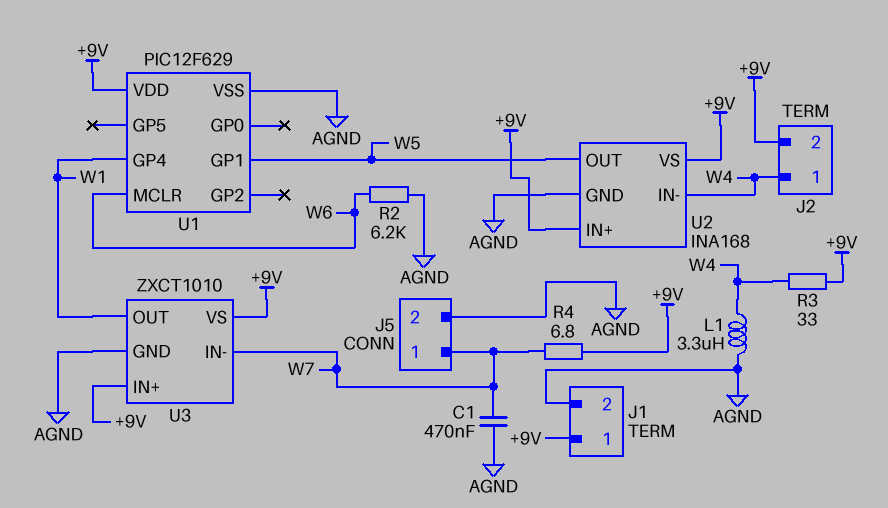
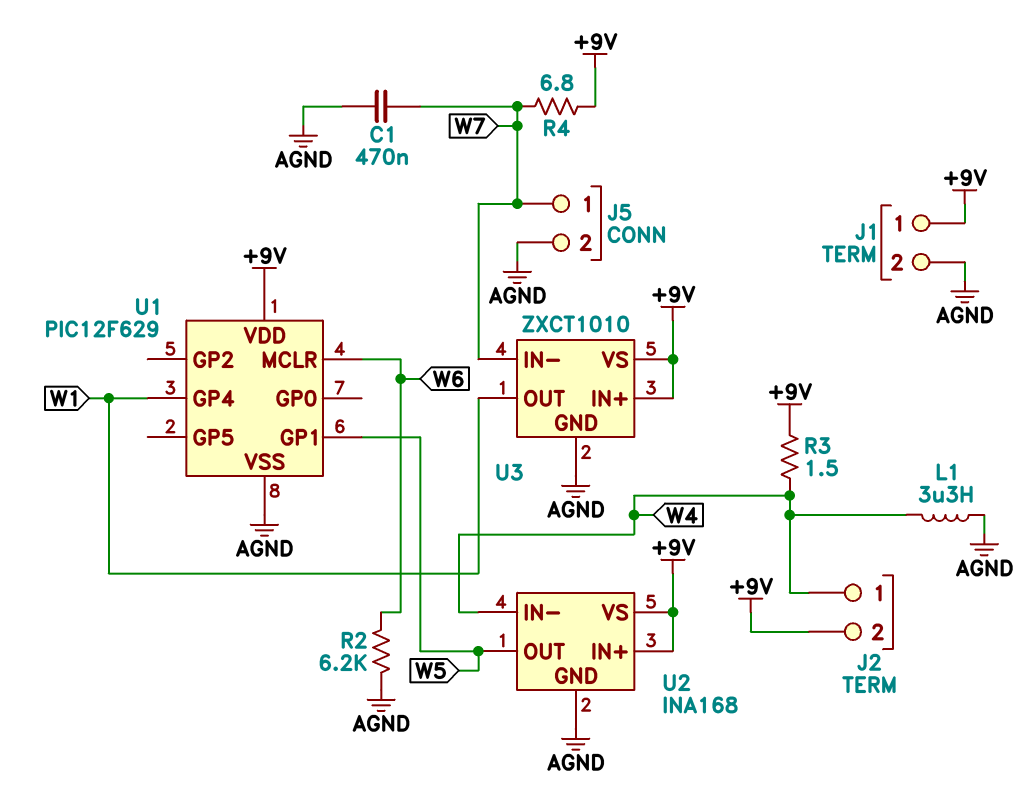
R3: 33 (+9V, W4) -> 1.5 (+9V, W4)

